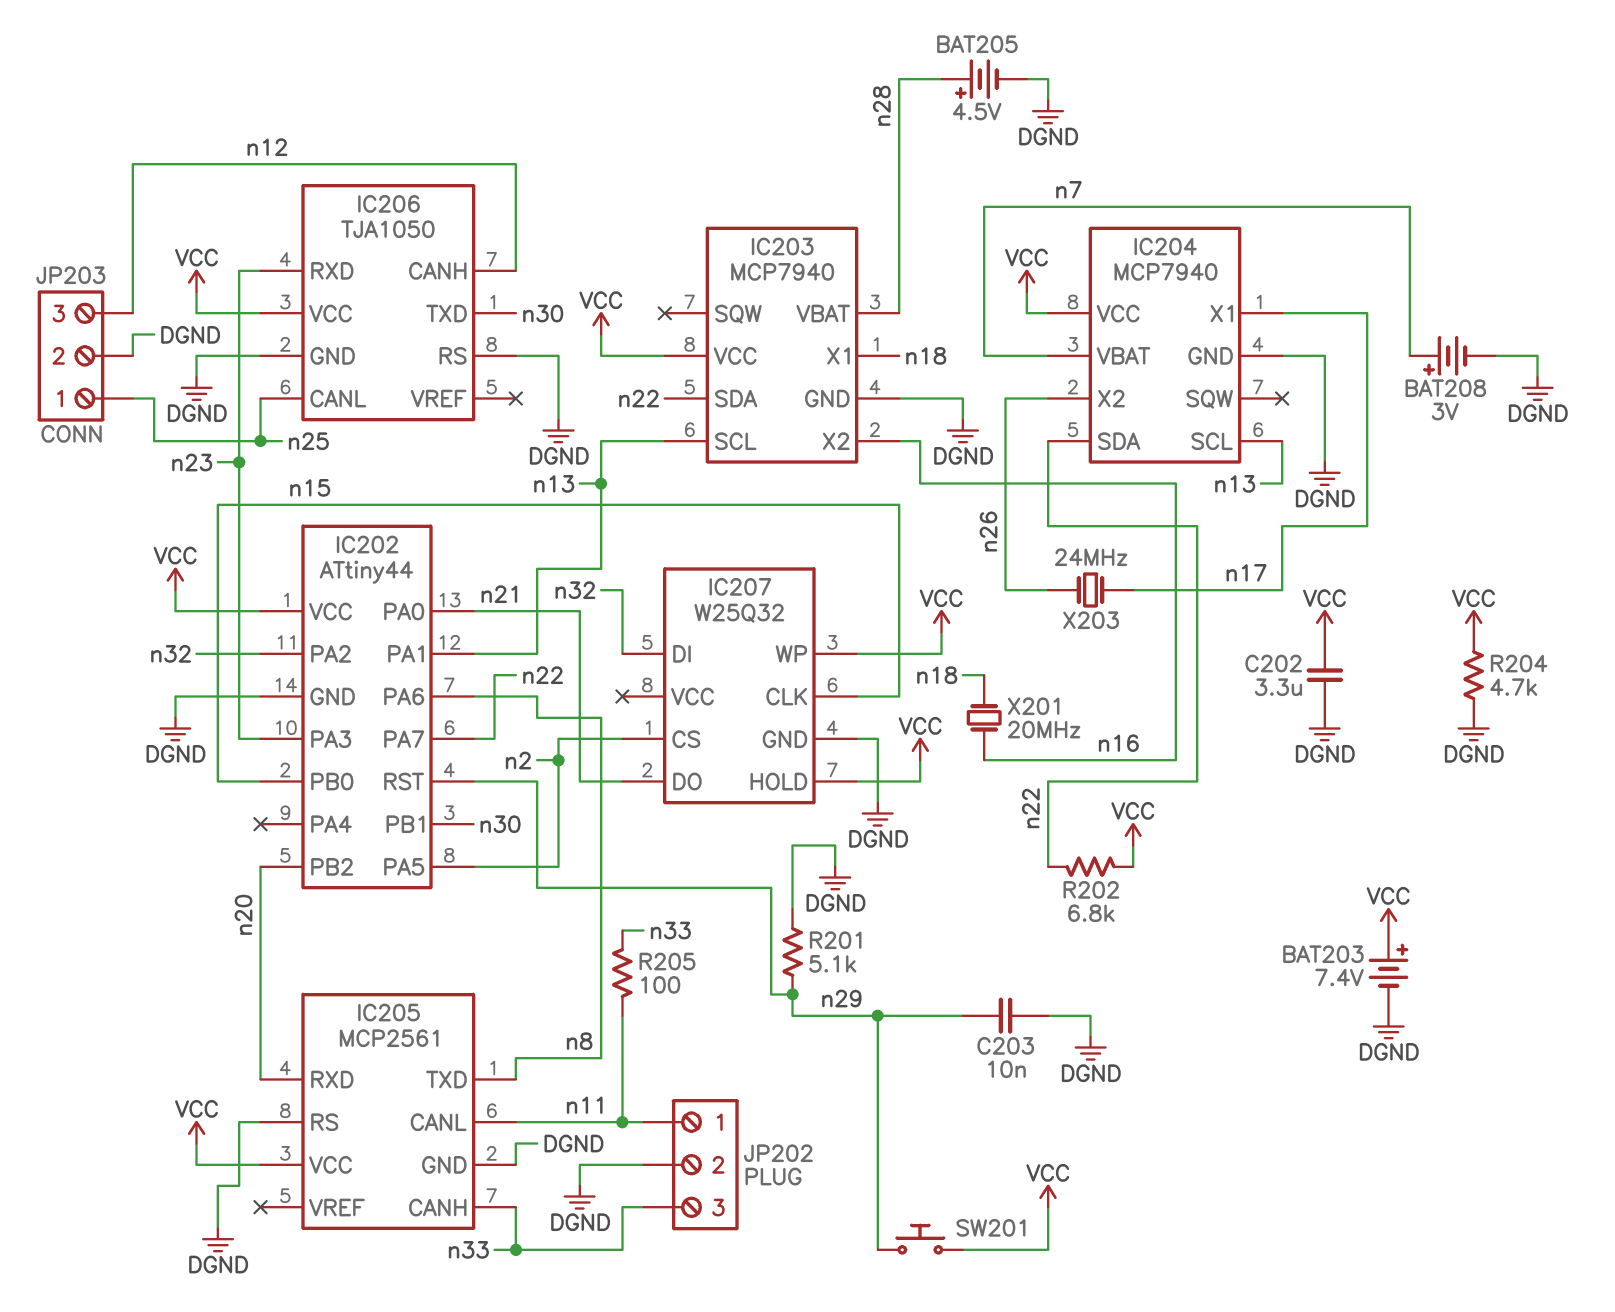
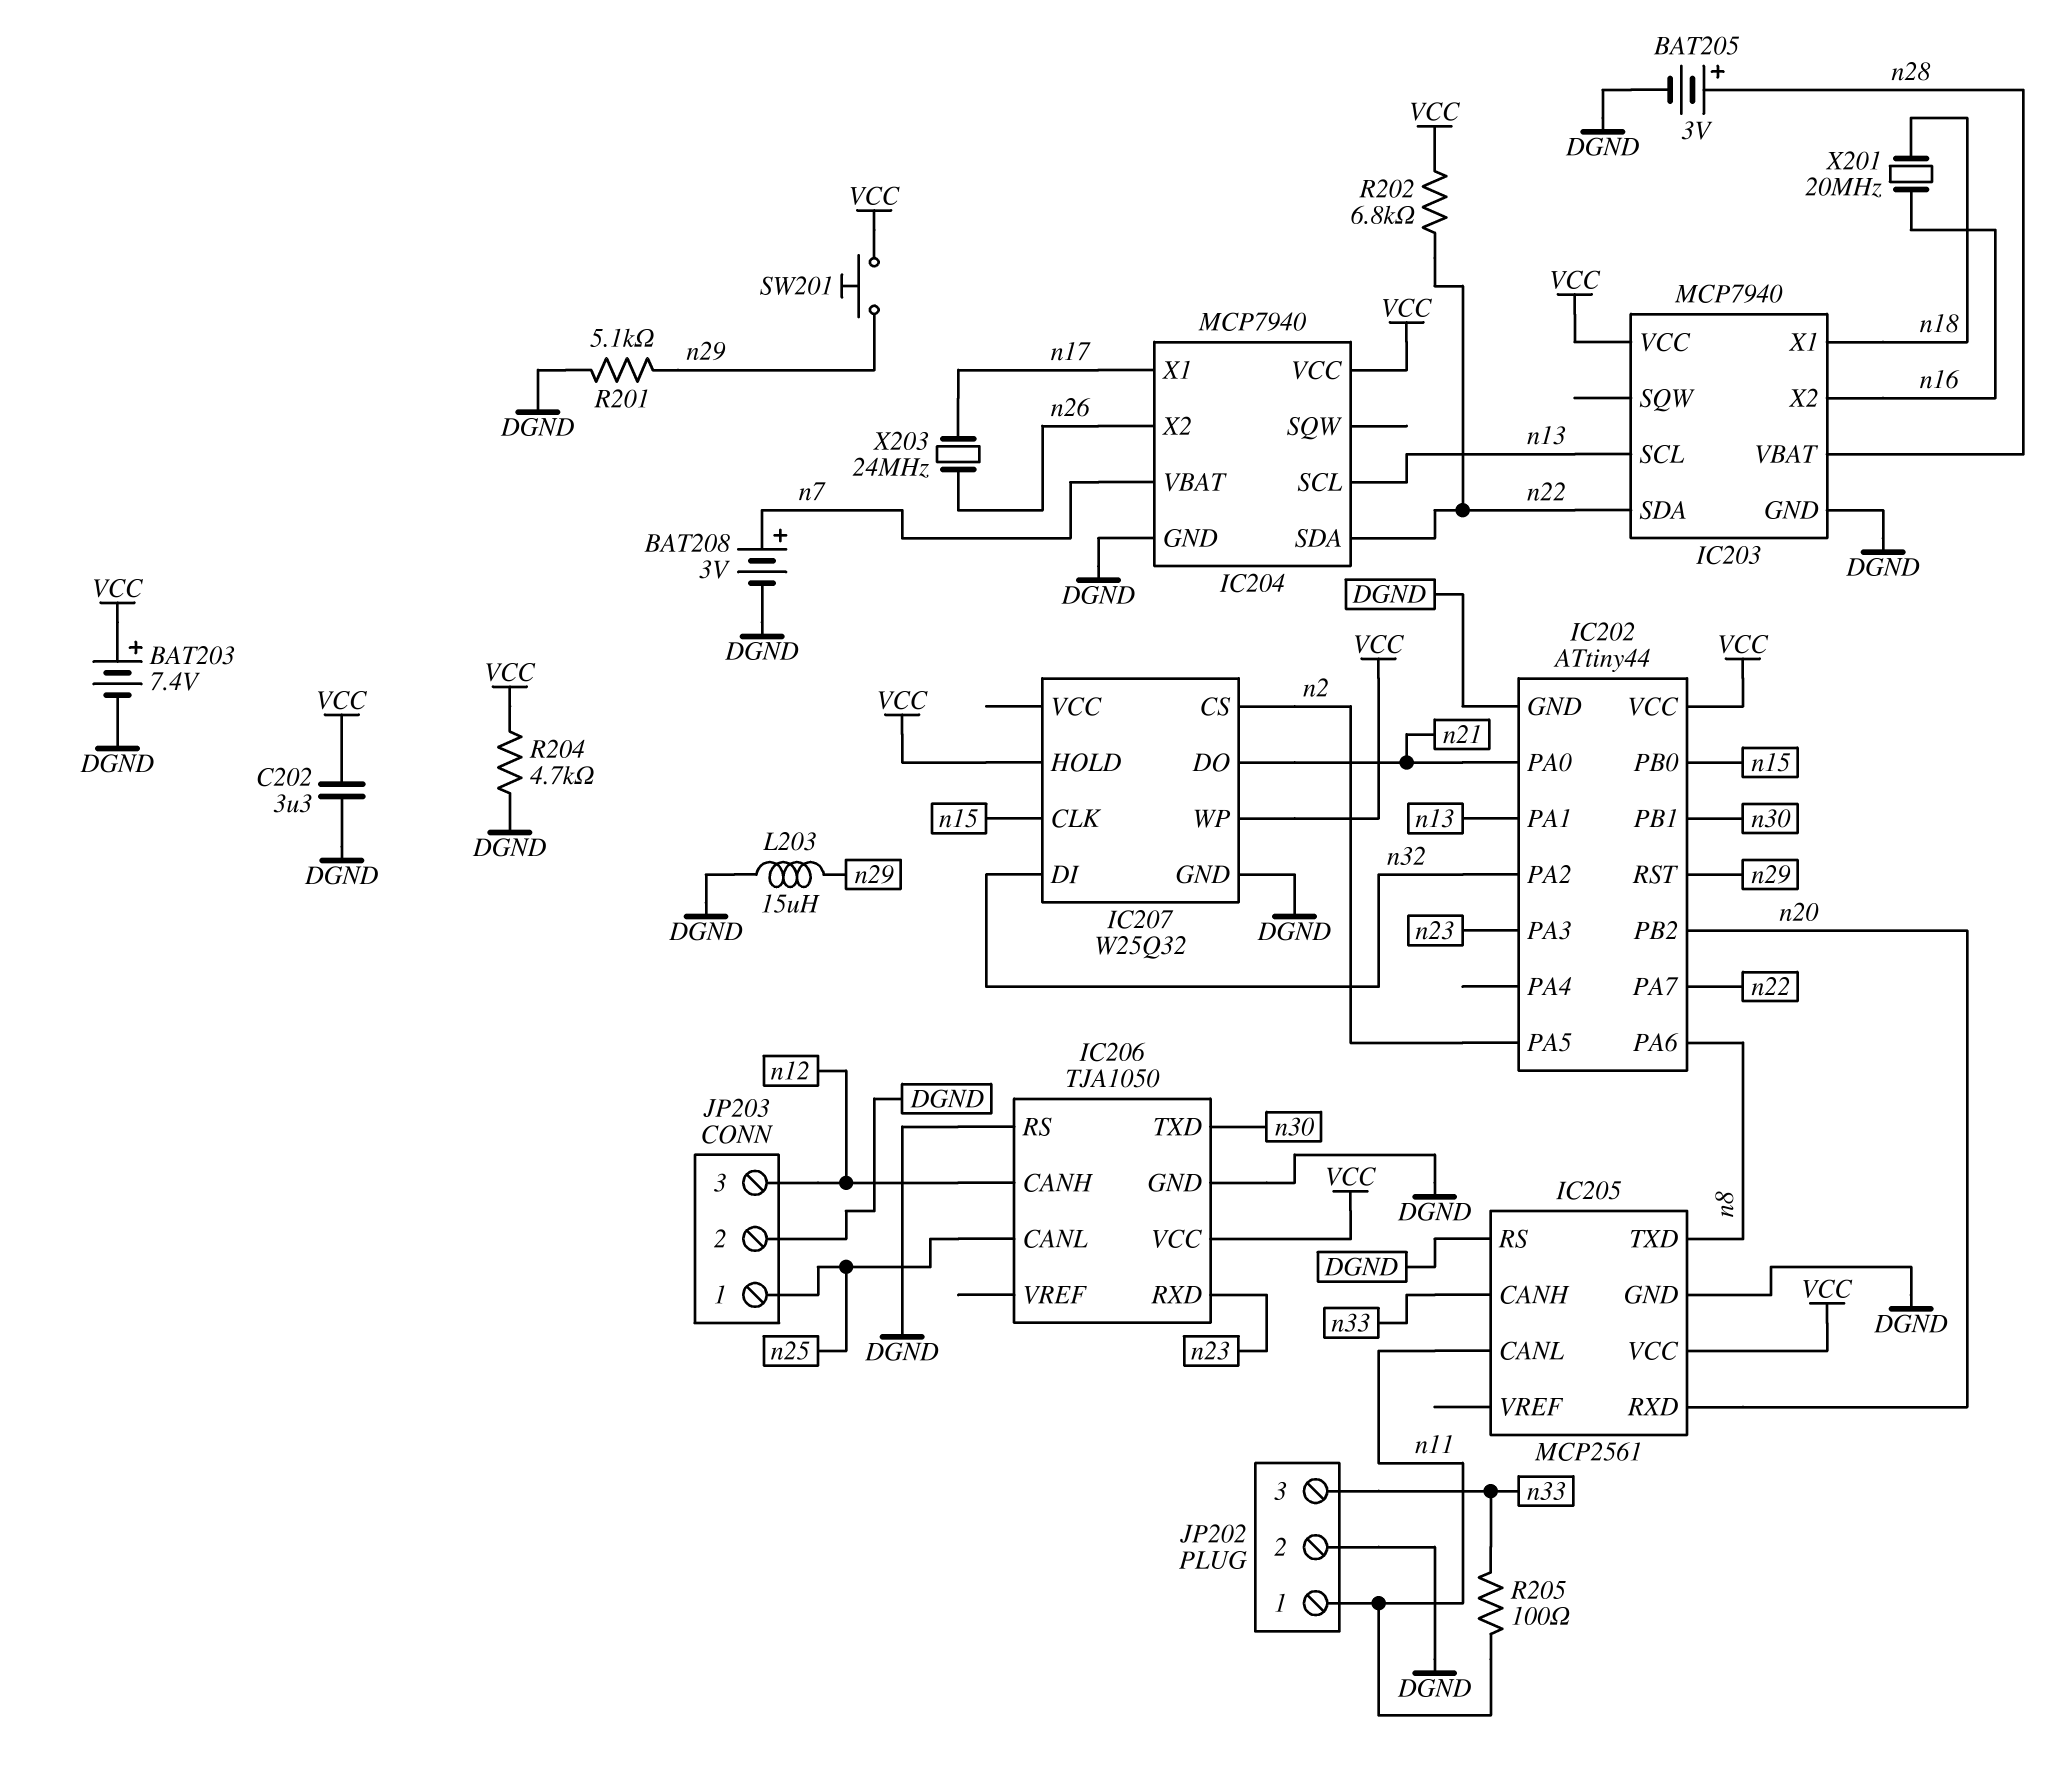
BAT205: 4.5V (plus n28, minus DGND) -> 3V (plus n28, minus DGND)
C203: 10nF (DGND, n29) -> none
L203: none -> 15uH (DGND, n29)

